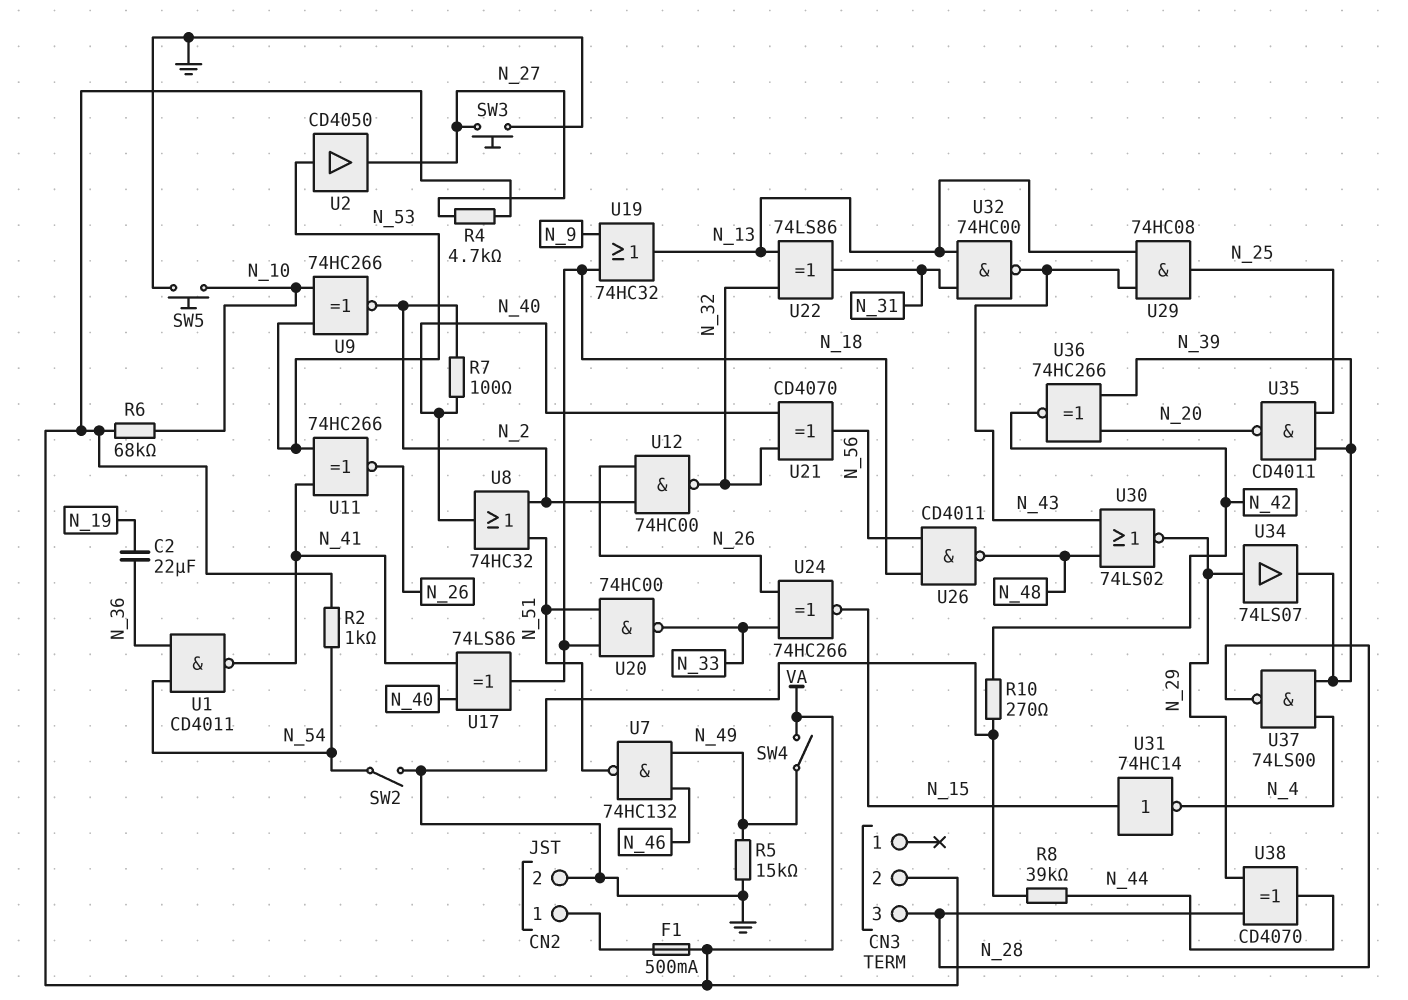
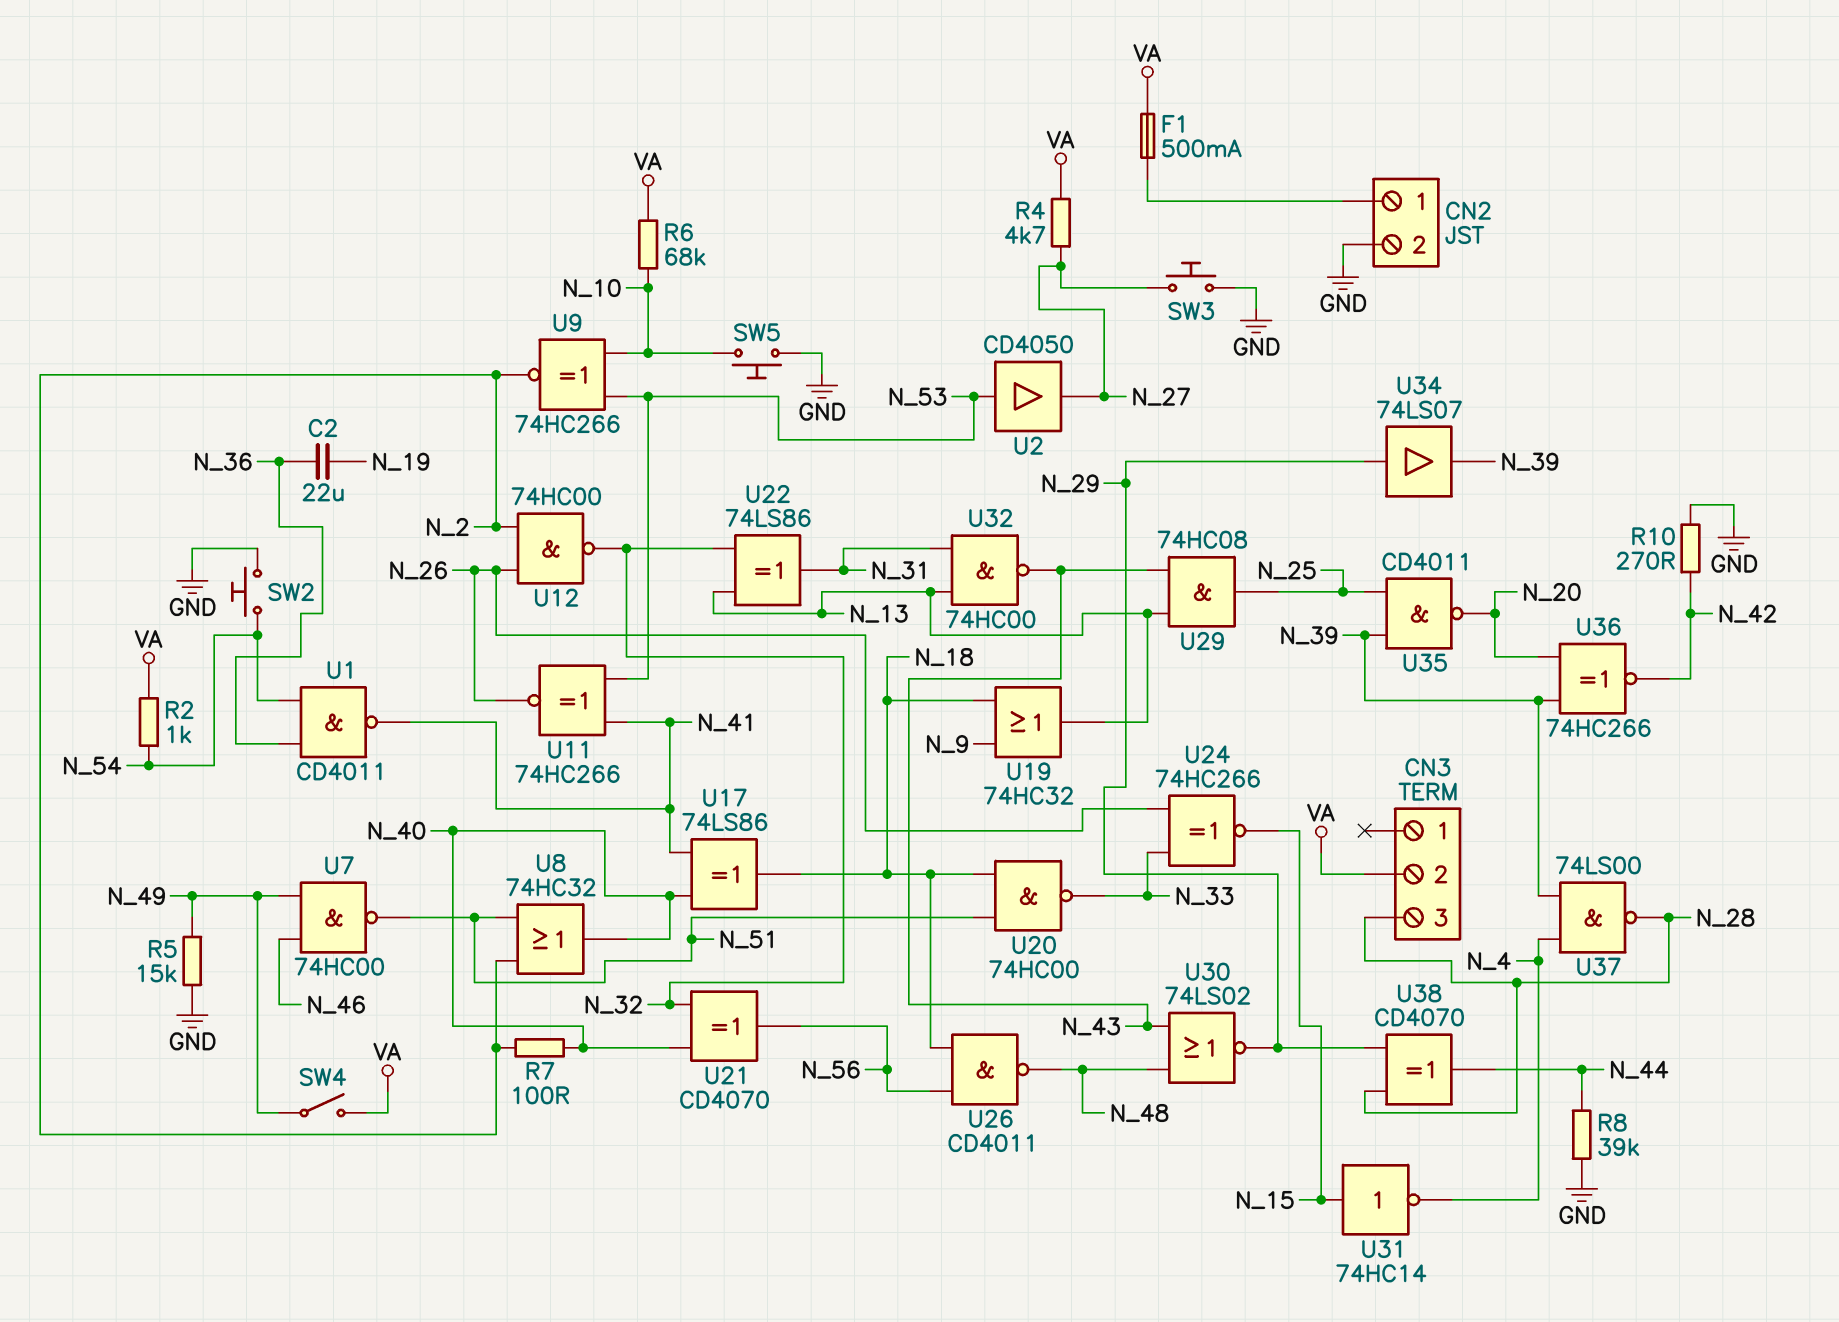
SW2: switch (GND, N_54) -> button (GND, N_54)
U7: NAND 74HC132 (in N_46, in N_49, out N_51) -> NAND 74HC00 (in N_46, in N_49, out N_51)

